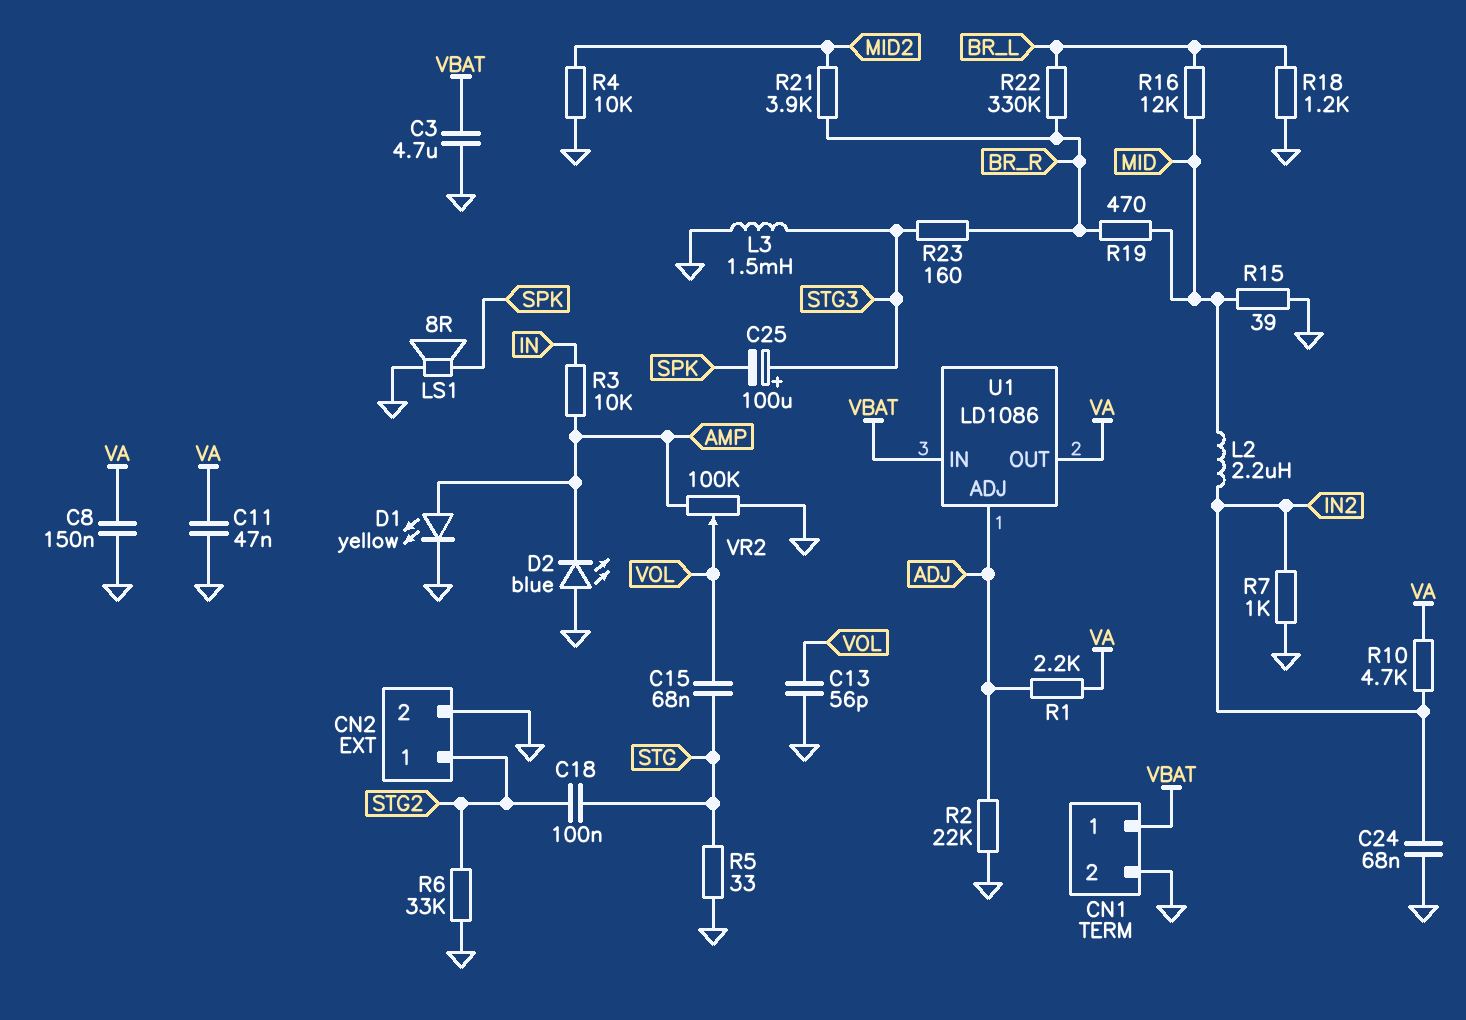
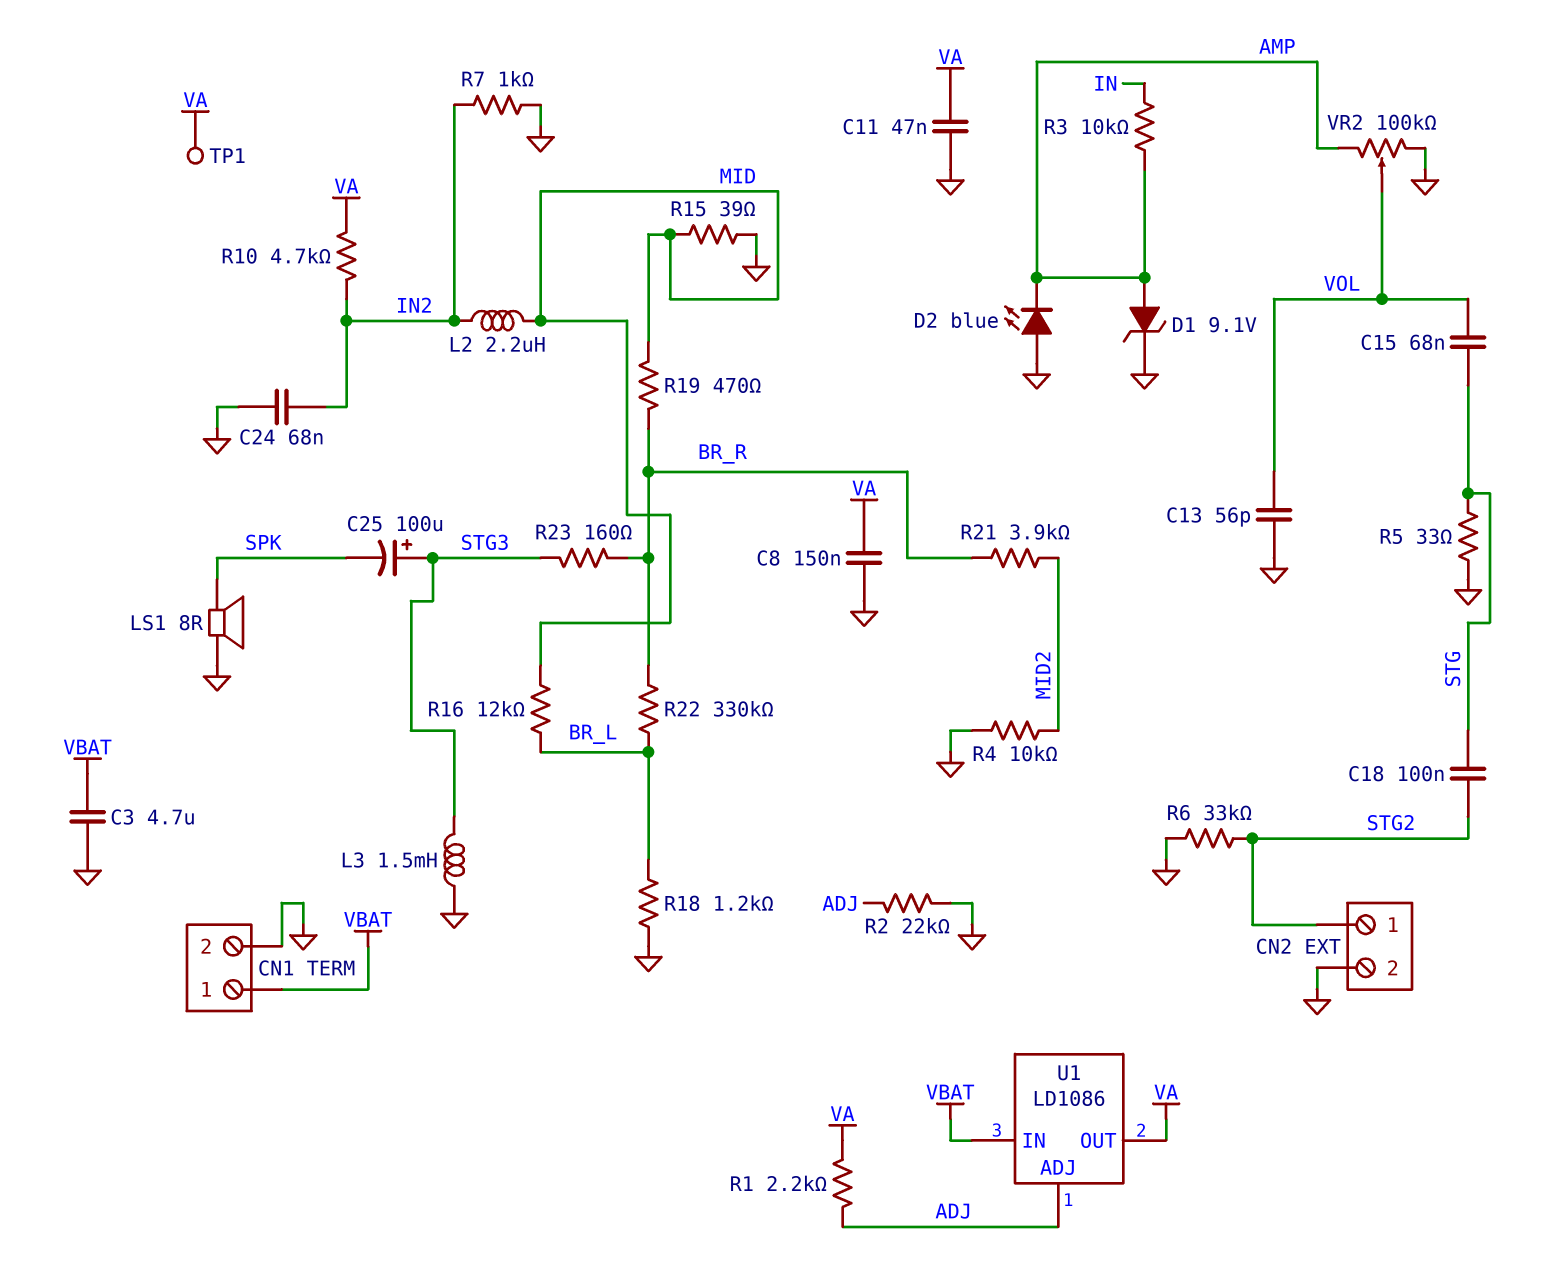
D1: LED yellow (A AMP, K GND) -> zener 9.1V (A AMP, K GND)
TP1: none -> test point (VA)

